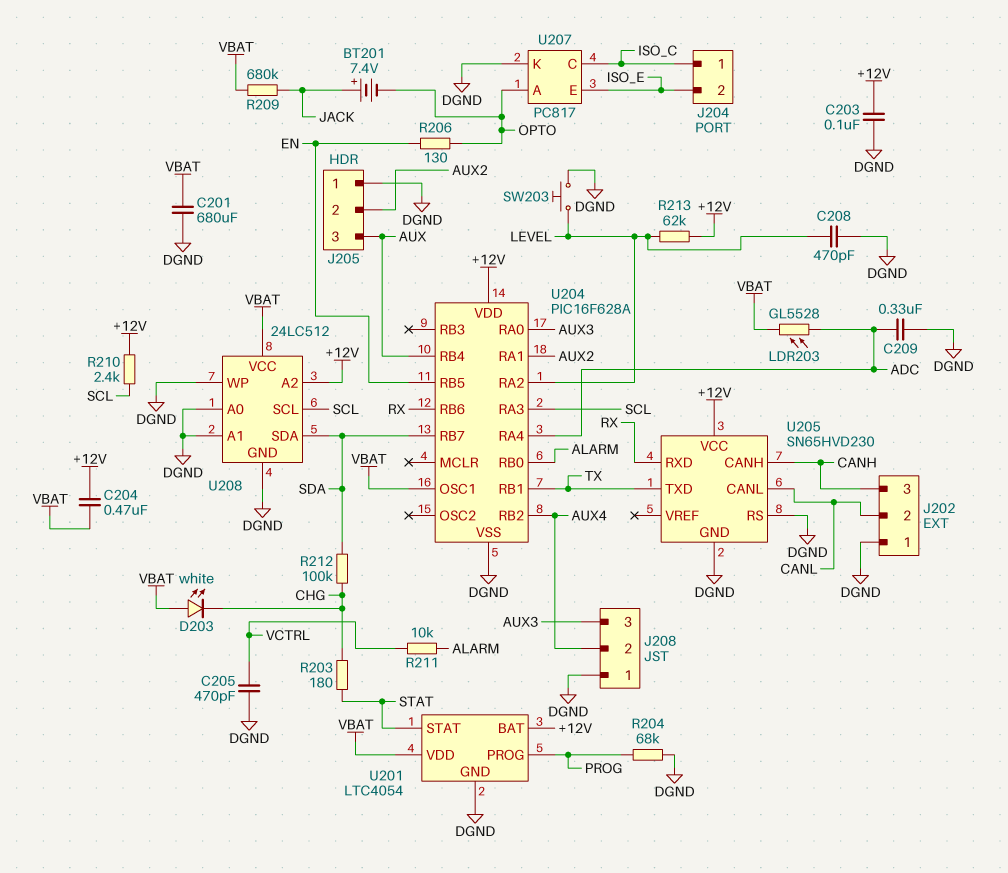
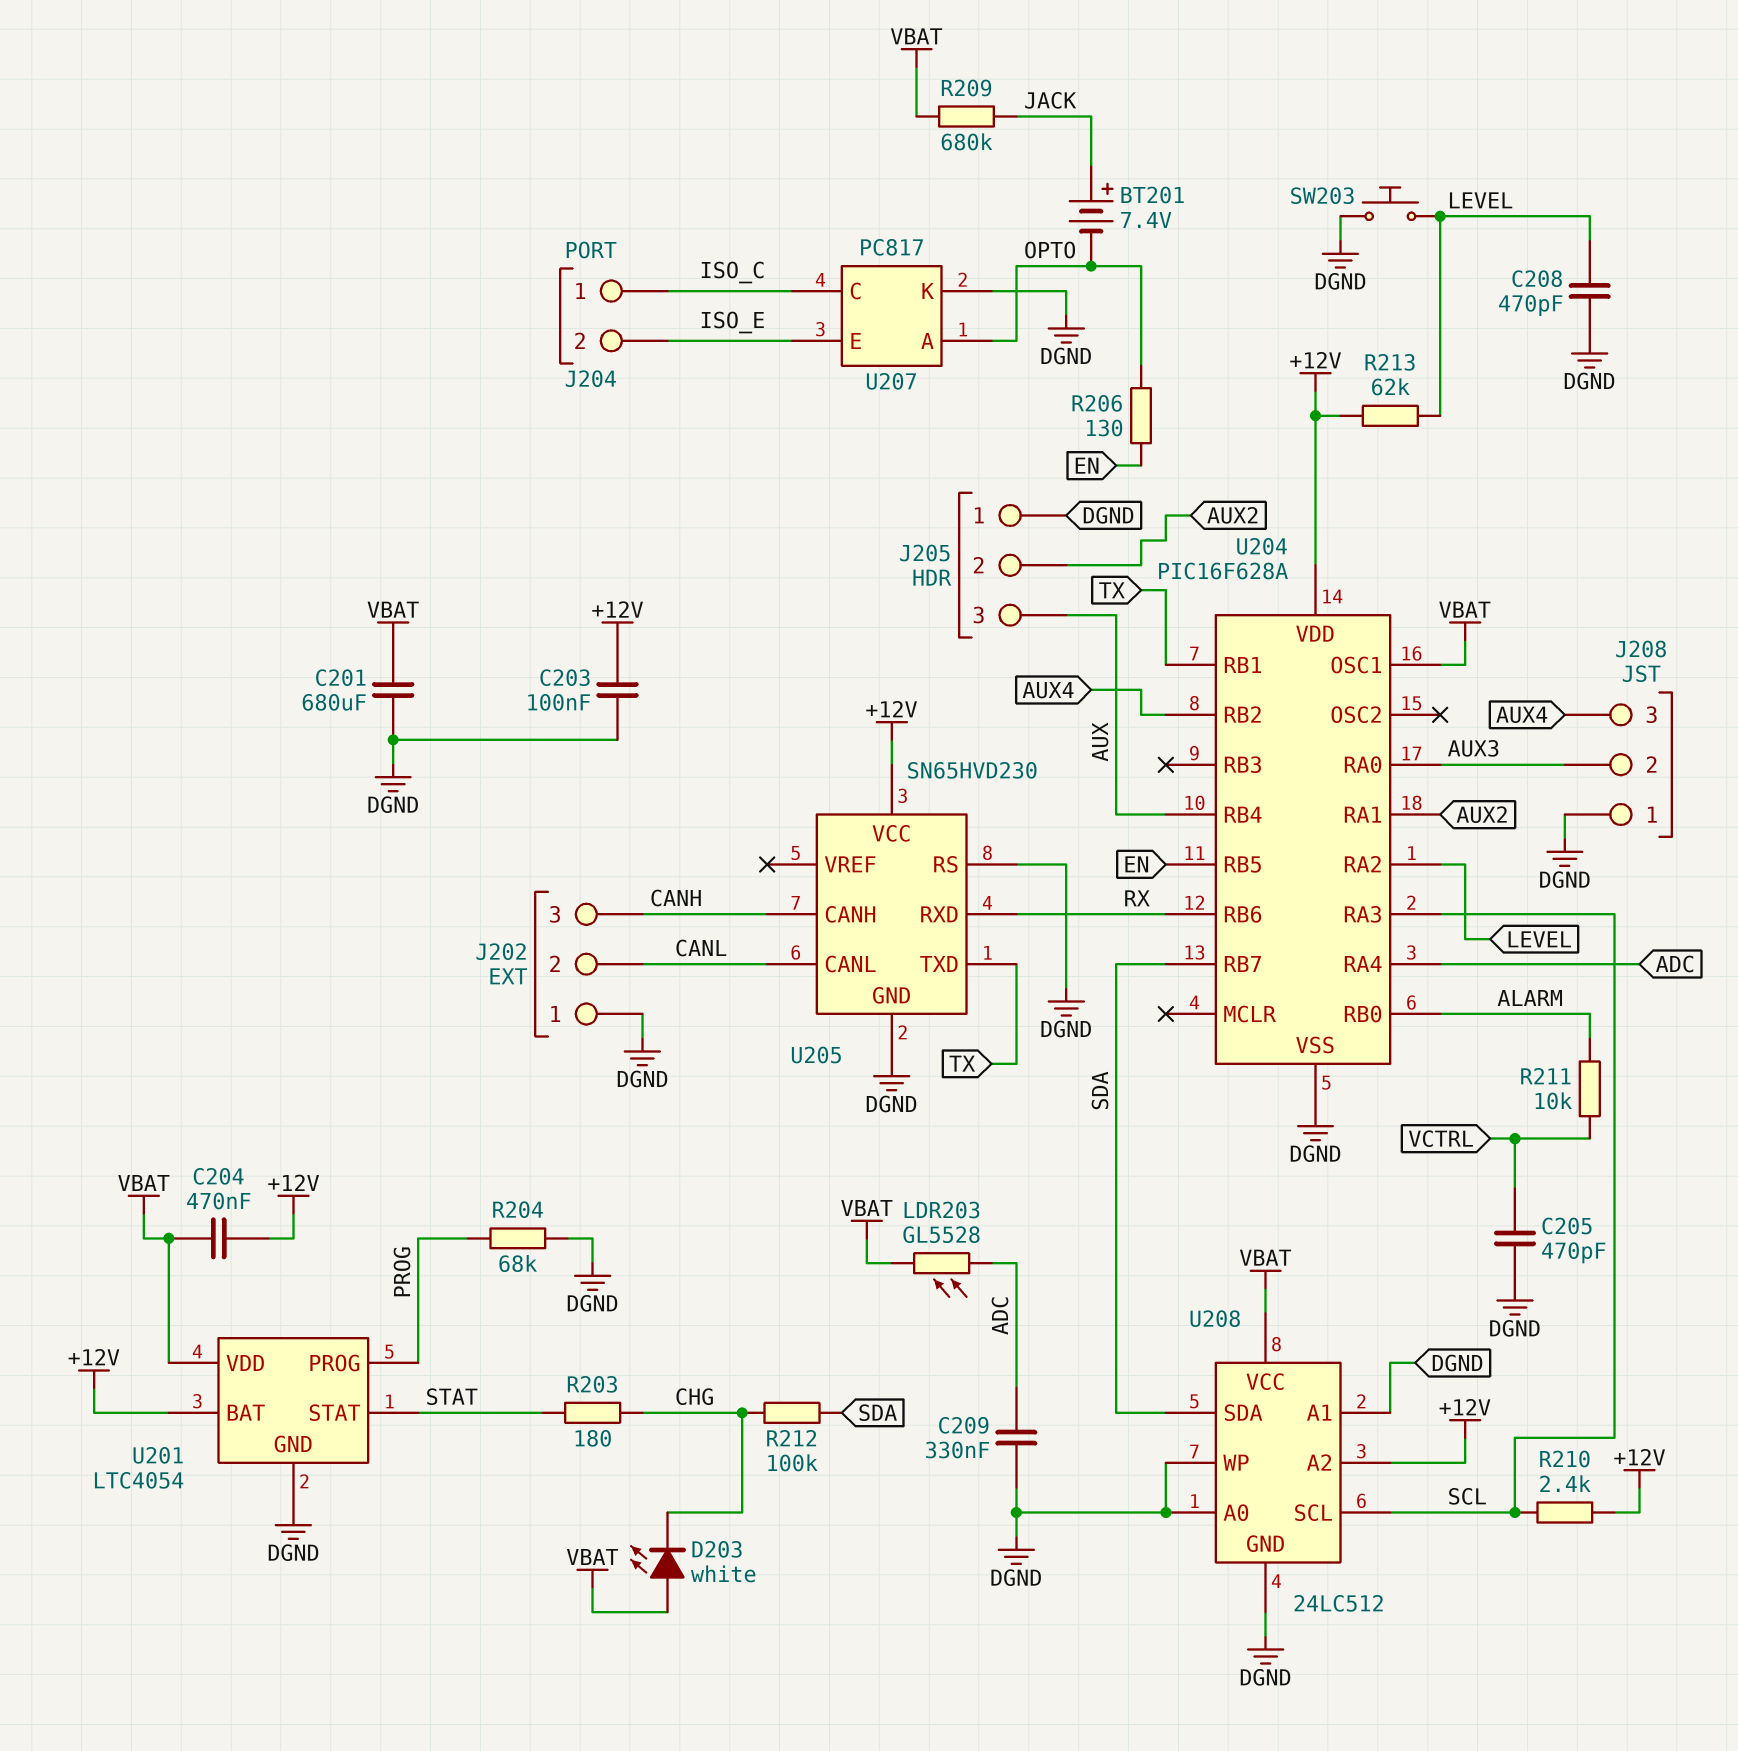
J208 pin 2: AUX4 -> AUX3
J208 pin 3: AUX3 -> AUX4

